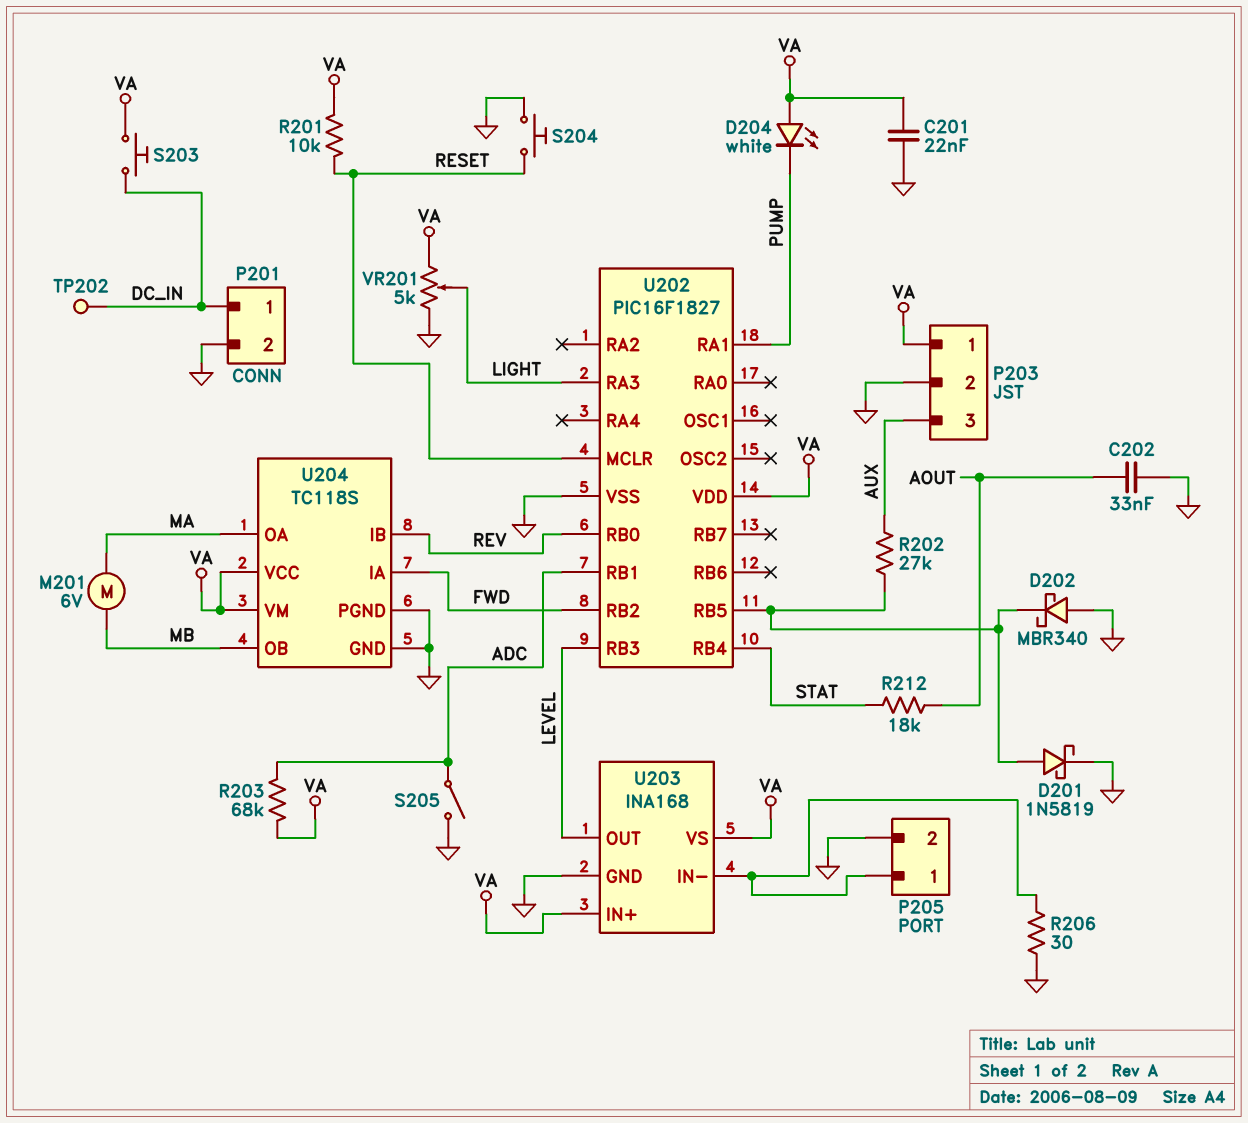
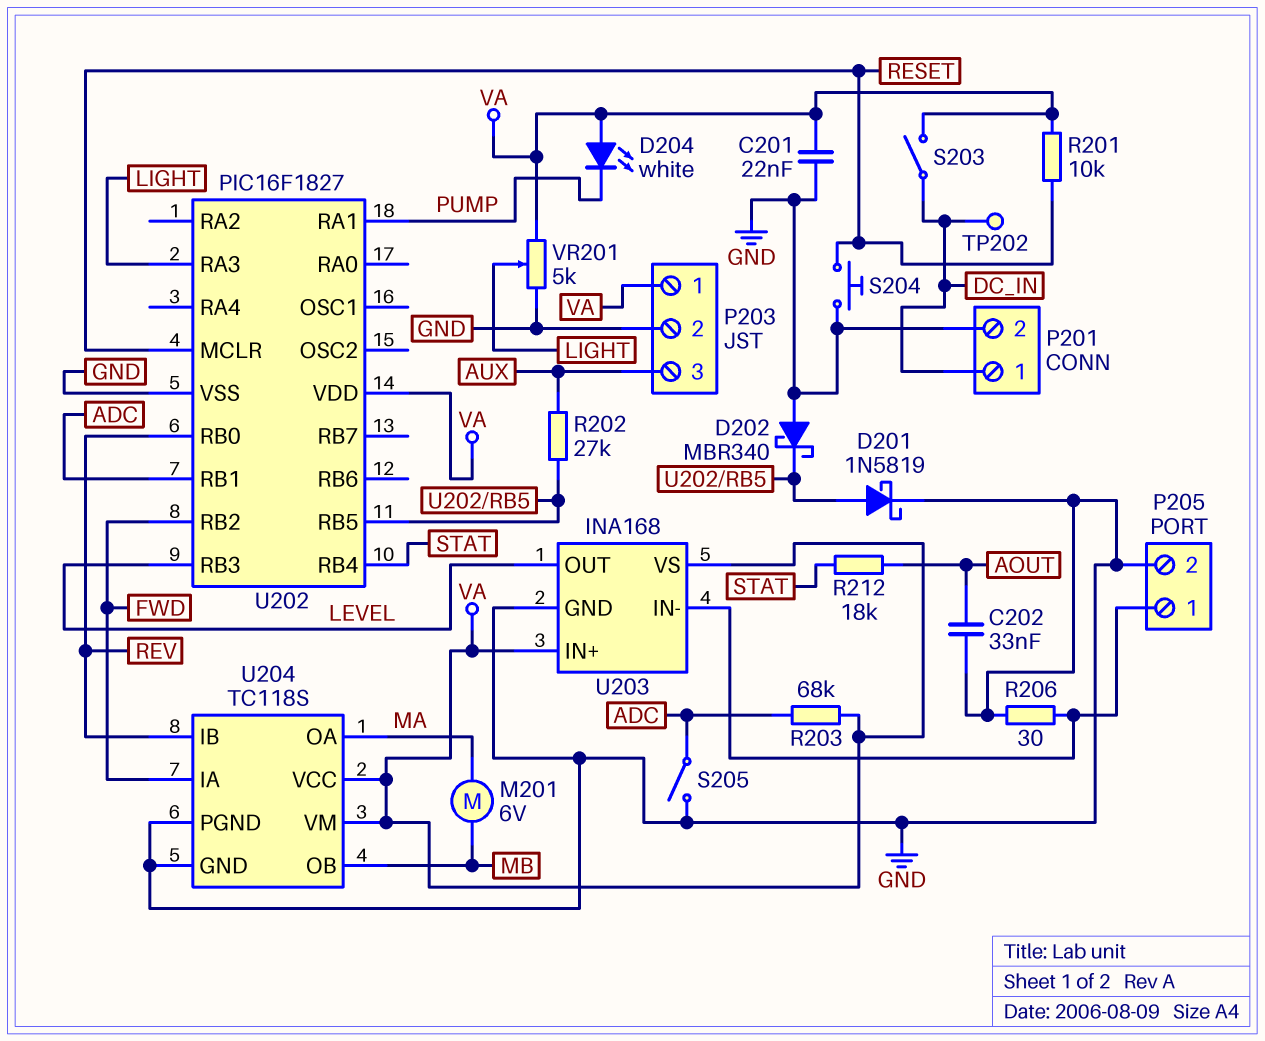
S203: button (DC_IN, VA) -> switch (DC_IN, VA)

